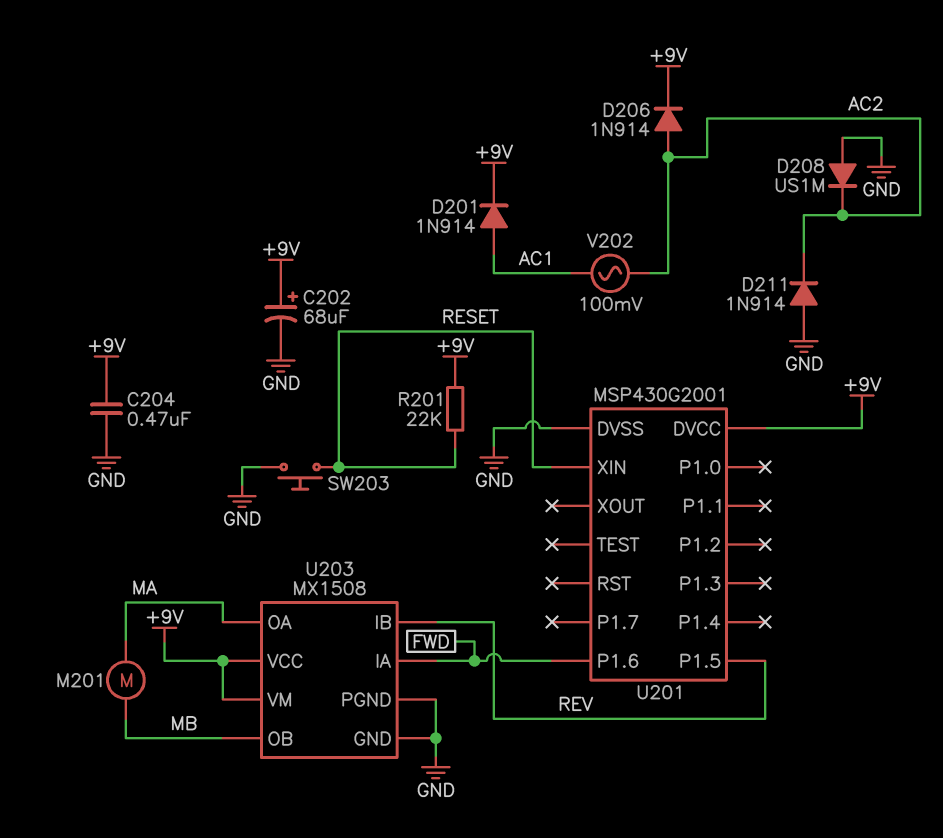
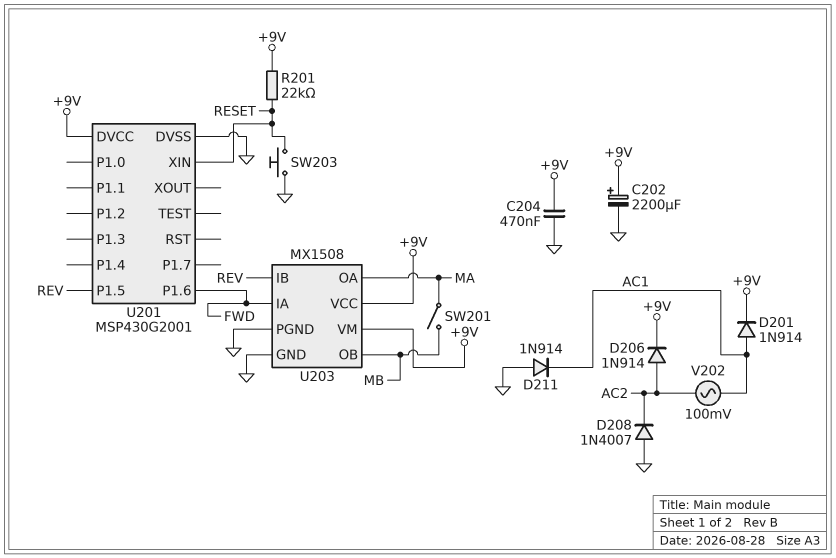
C202: 68uF (plus +9V, minus GND) -> 2200uF (plus +9V, minus GND)
D208: diode US1M (A GND, K AC2) -> diode 1N4007 (A GND, K AC2)
D211: diode 1N914 (A GND, K AC2) -> diode 1N914 (A GND, K AC1)
M201: motor (MA, MB) -> none
SW201: none -> switch (MA, MB)

